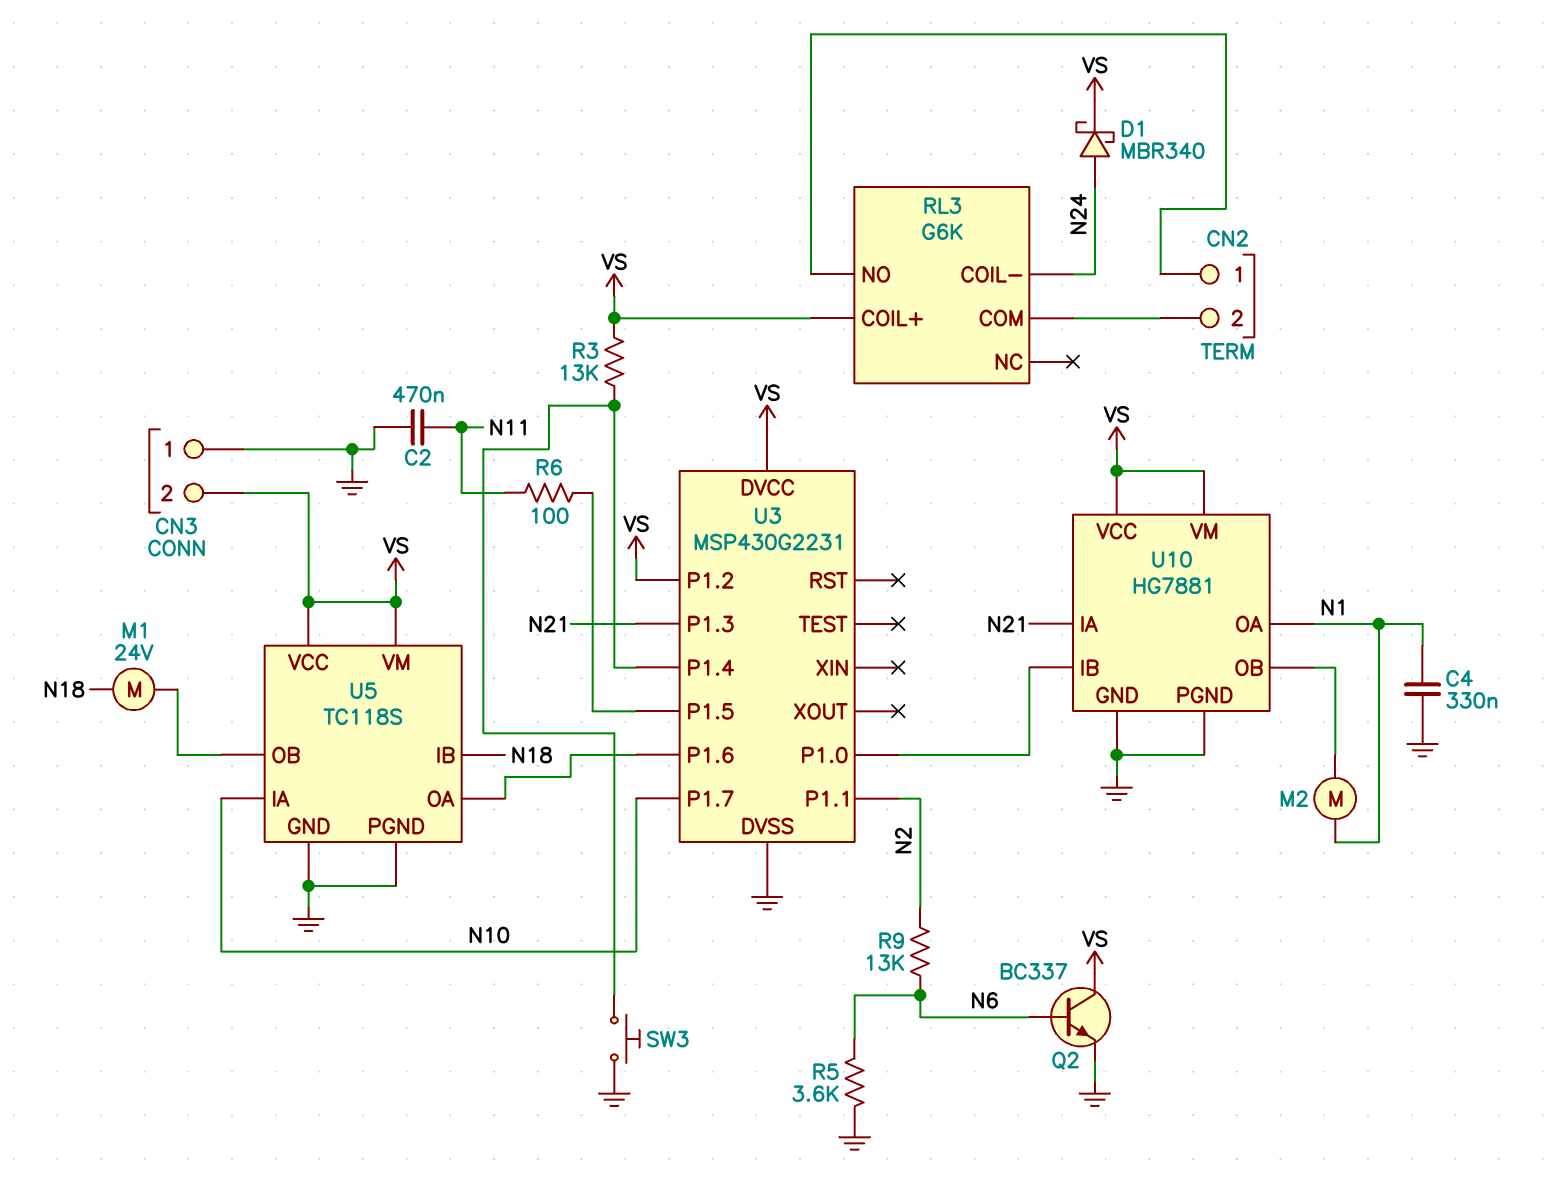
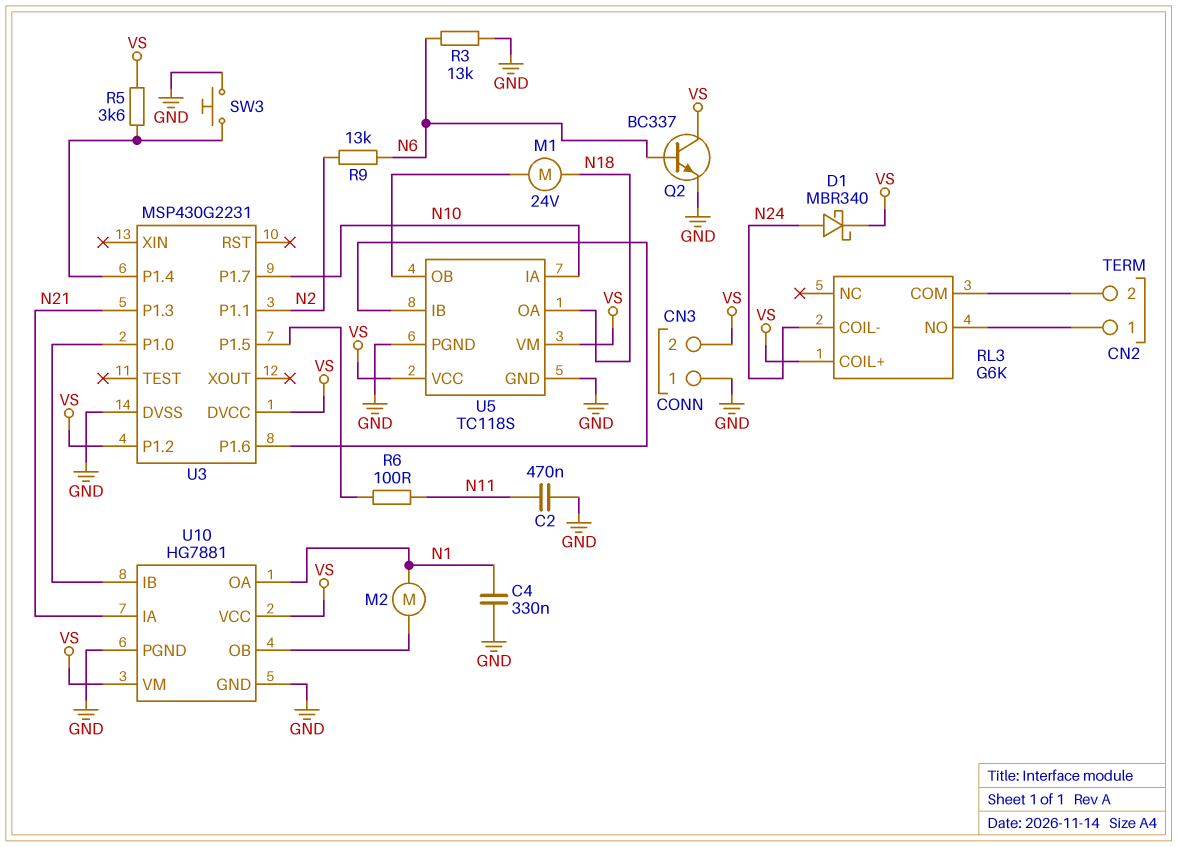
R3: 13k (U3/P1.4, VS) -> 13k (GND, N6)
R5: 3.6k (GND, N6) -> 3.6k (U3/P1.4, VS)
U5 pin IB: N18 -> U3/P1.6
U5 pin OA: U3/P1.6 -> N18

